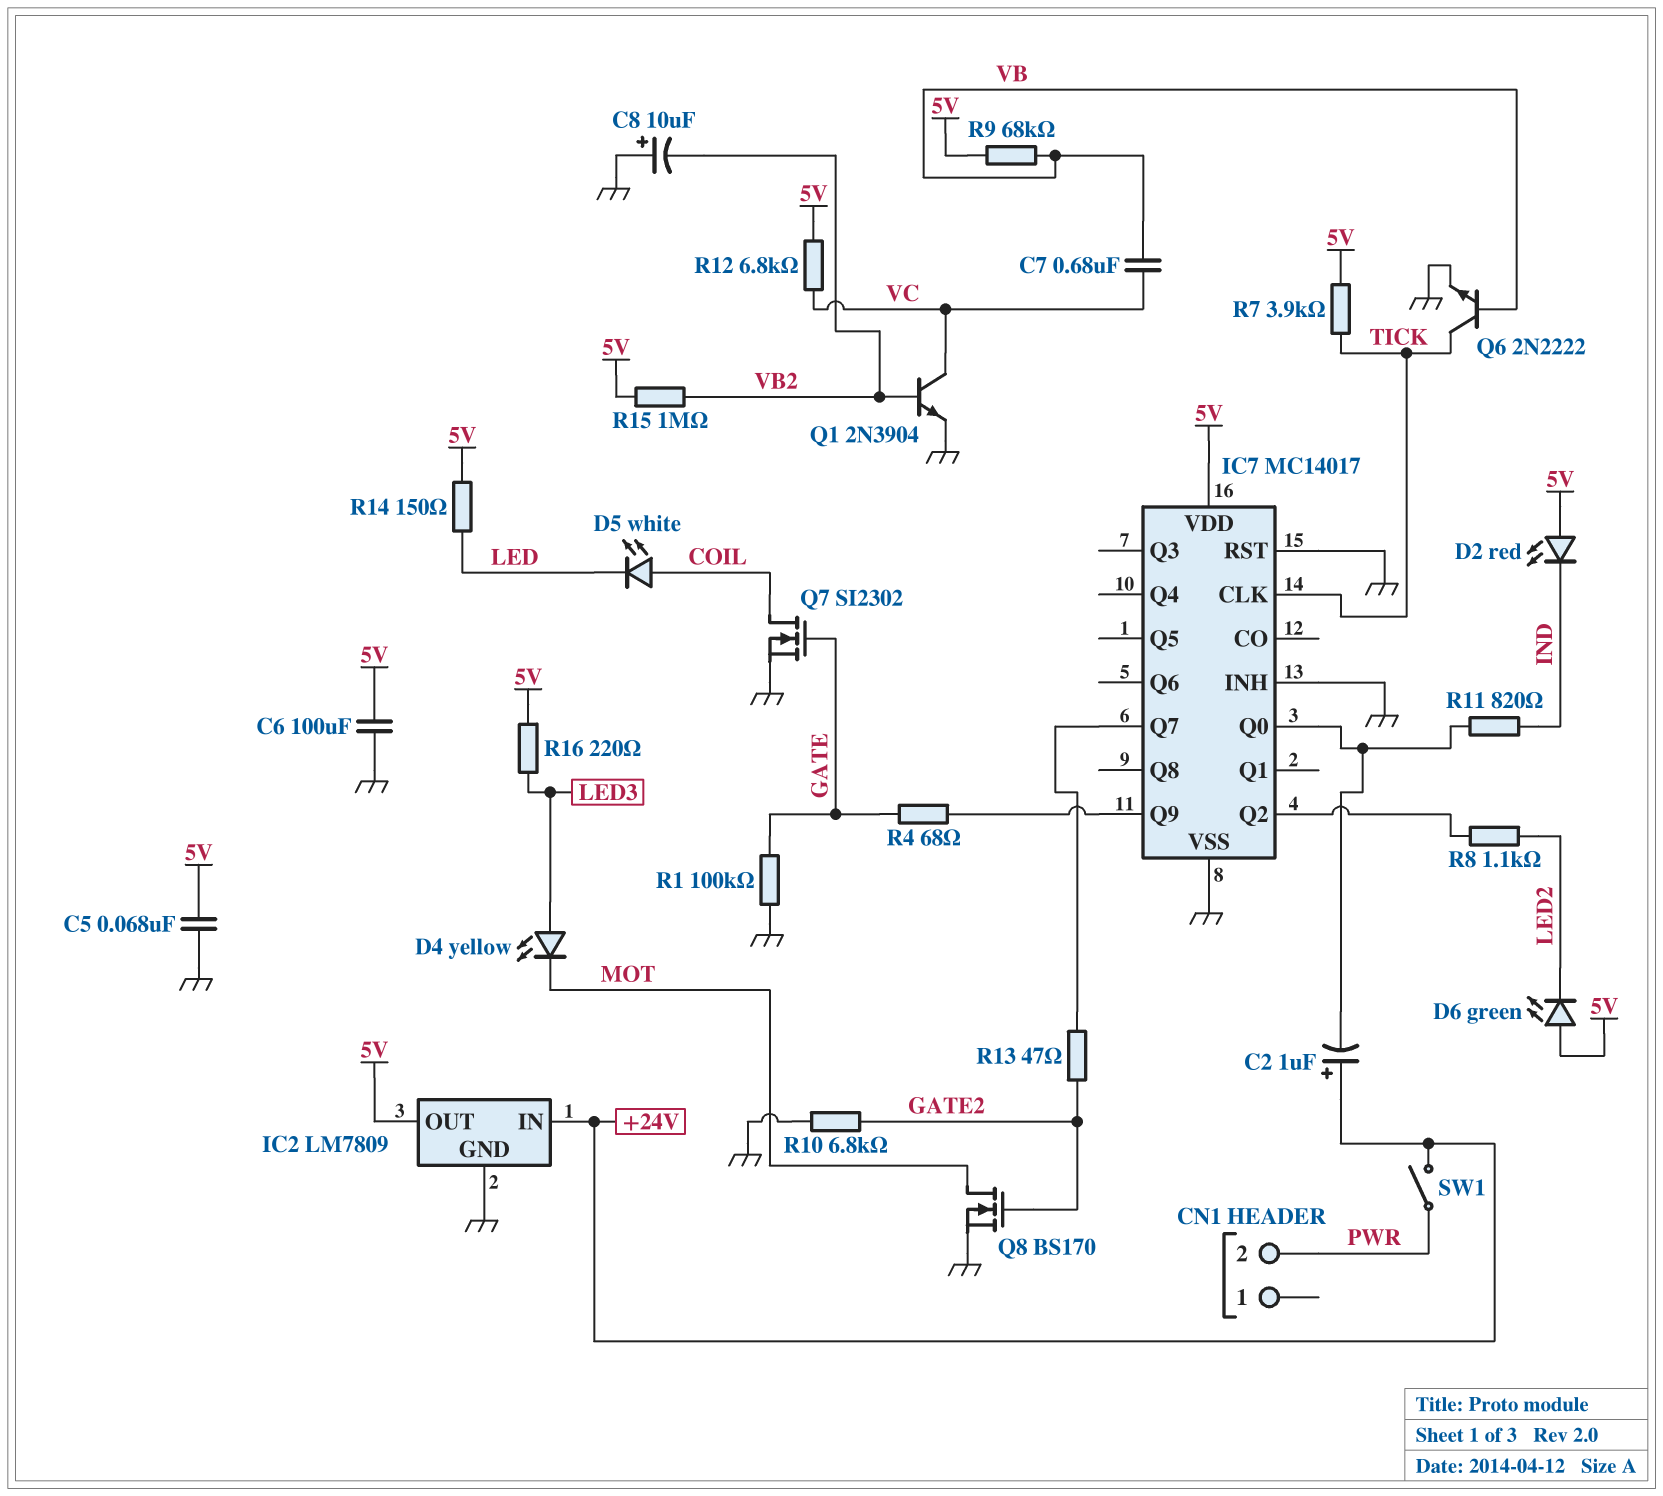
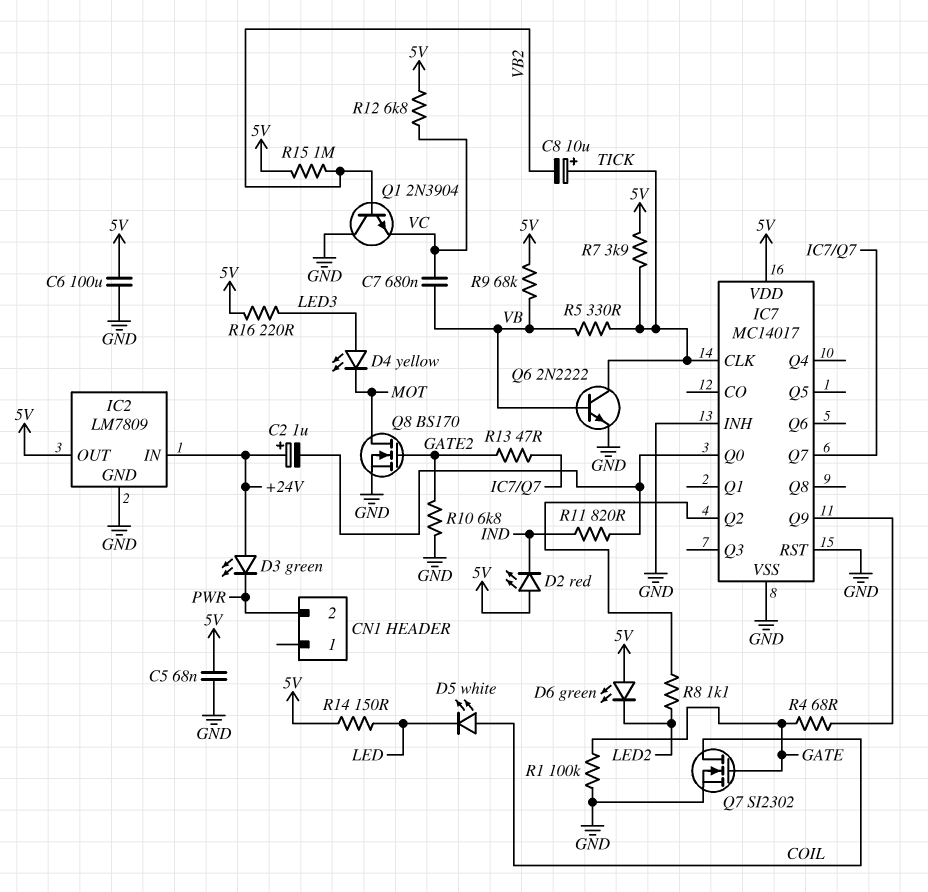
C8: 10uF (plus GND, minus VB2) -> 10uF (plus TICK, minus VB2)
D3: none -> LED green (A +24V, K PWR)
Q1: NPN 2N3904 (B VB2, C VC, E GND) -> NPN 2N3904 (B VB2, C GND, E VC)
R5: none -> 330 (TICK, VB)
SW1: switch (+24V, PWR) -> none

